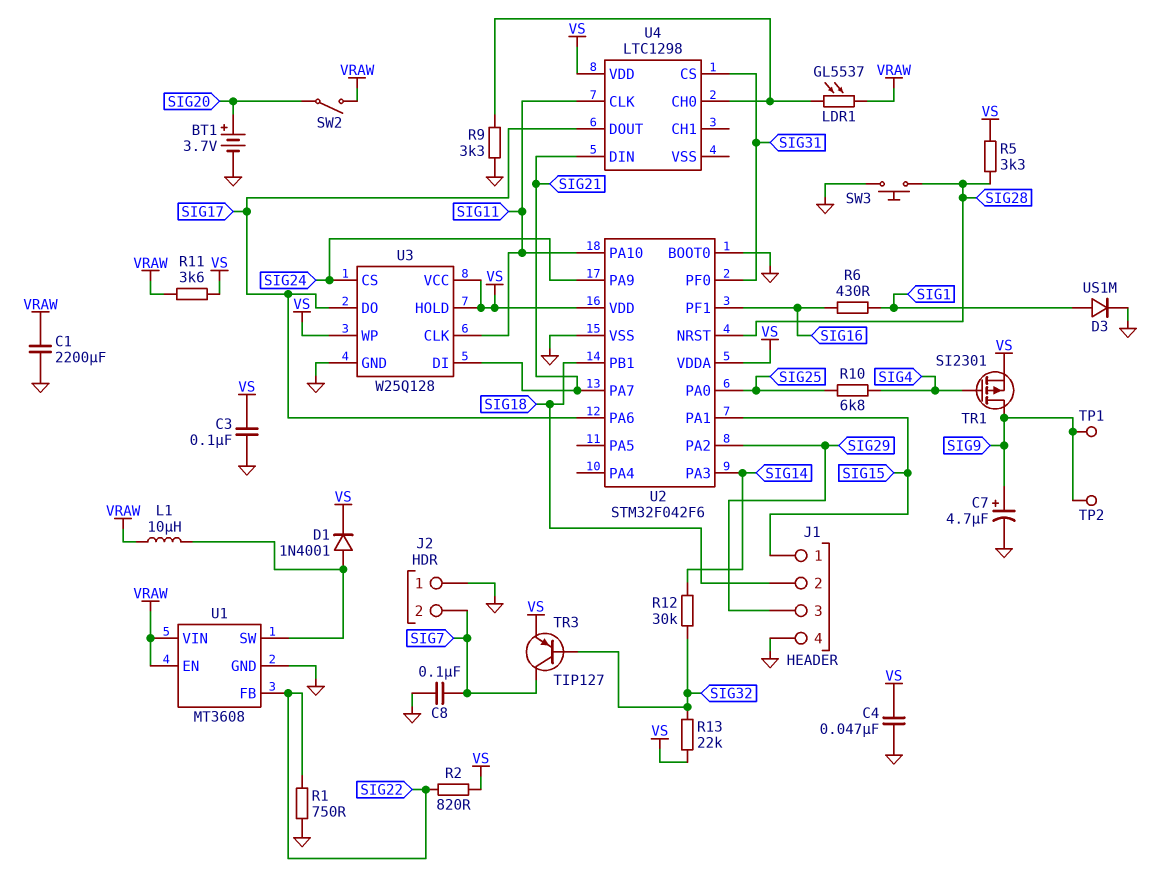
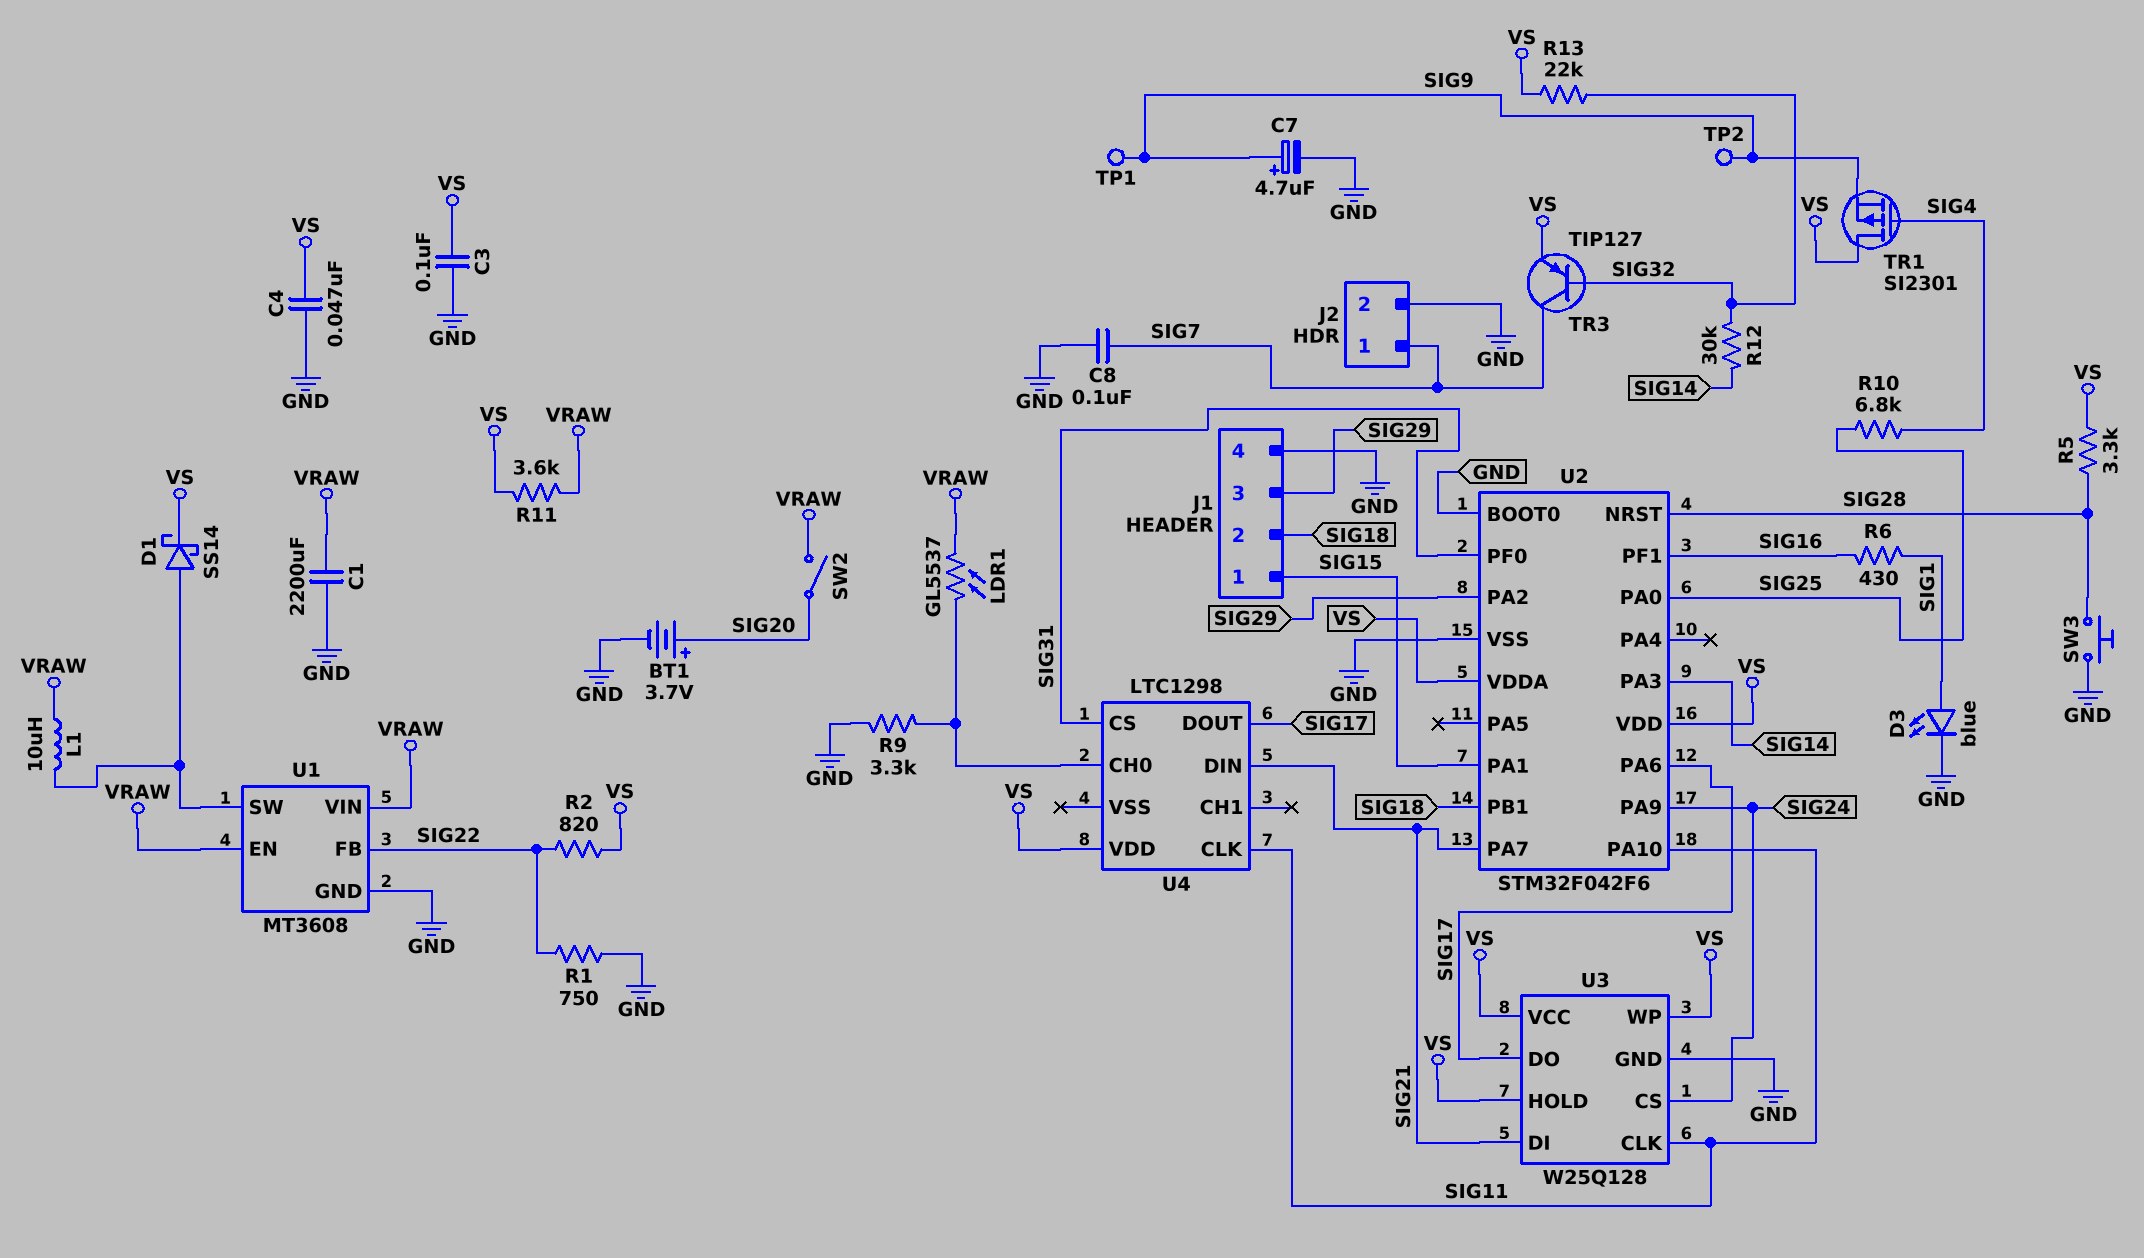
D1: diode 1N4001 (A U1/SW, K VS) -> schottky SS14 (A U1/SW, K VS)
D3: diode US1M (A SIG1, K GND) -> LED blue (A SIG1, K GND)
J2 pin 1: GND -> SIG7
J2 pin 2: SIG7 -> GND
TR1: PMOS SI2301 (G SIG4, D SIG9, S VS) -> PMOS SI2301 (G SIG4, D VS, S SIG9)

